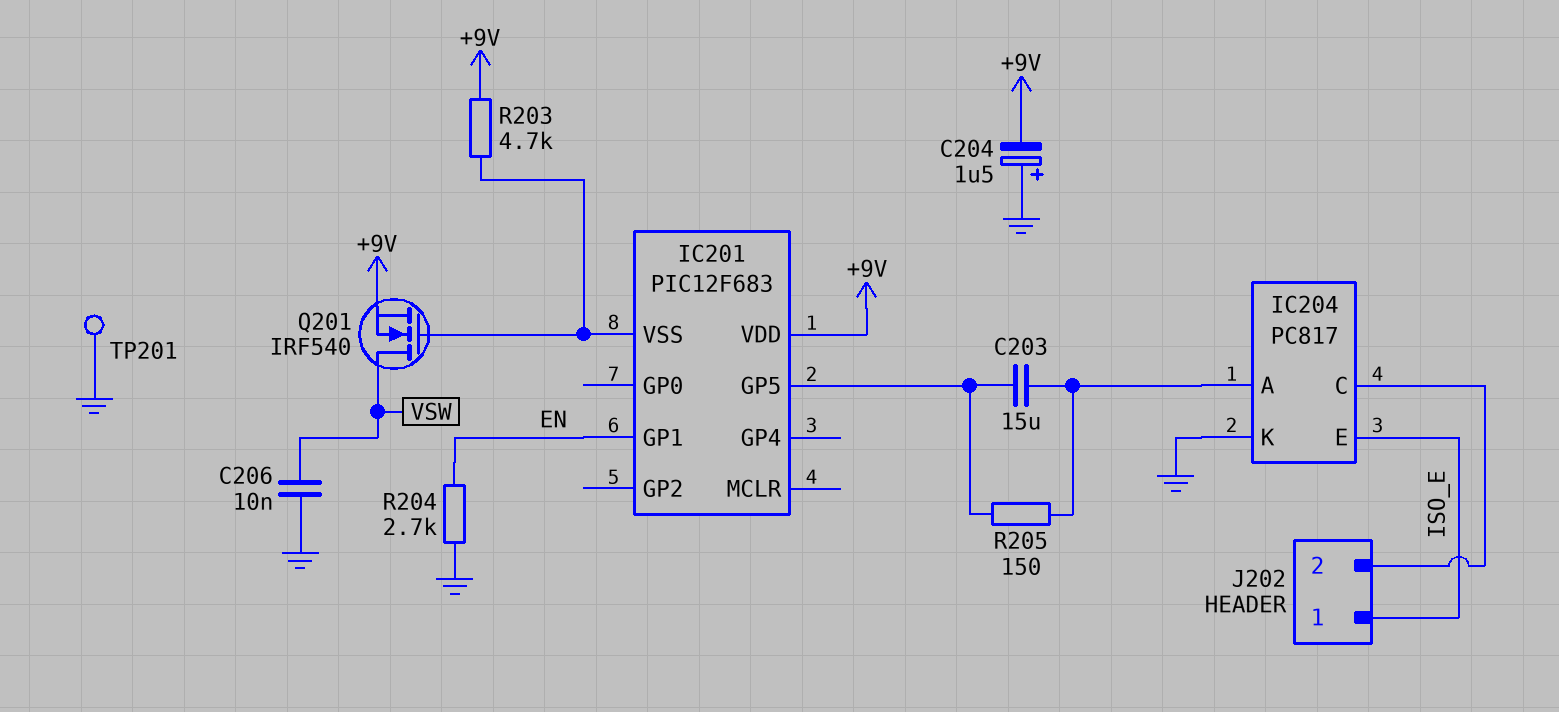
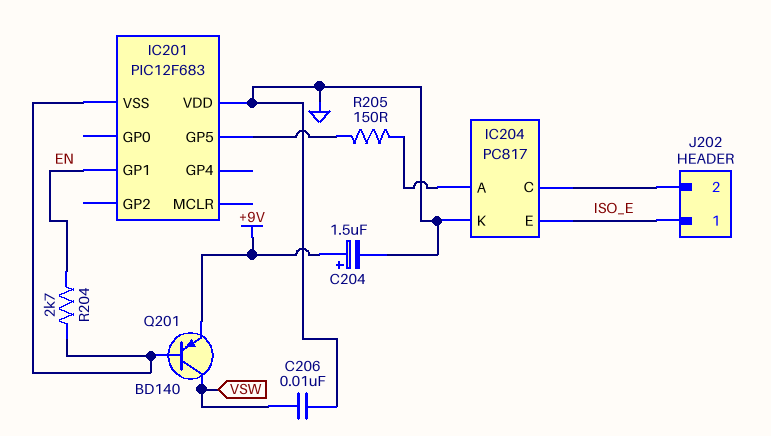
C203: 15uF (IC201/GP5, IC204/A) -> none
C204: 1.5uF (plus GND, minus +9V) -> 1.5uF (plus +9V, minus GND)
IC201 pin VDD: +9V -> GND
Q201: NMOS IRF540 (G IC201/VSS, D VSW, S +9V) -> PNP BD140 (B IC201/VSS, C VSW, E +9V)
R203: 4.7k (+9V, IC201/VSS) -> none
R204: 2.7k (EN, GND) -> 2.7k (EN, IC201/VSS)
TP201: test point (GND) -> none

